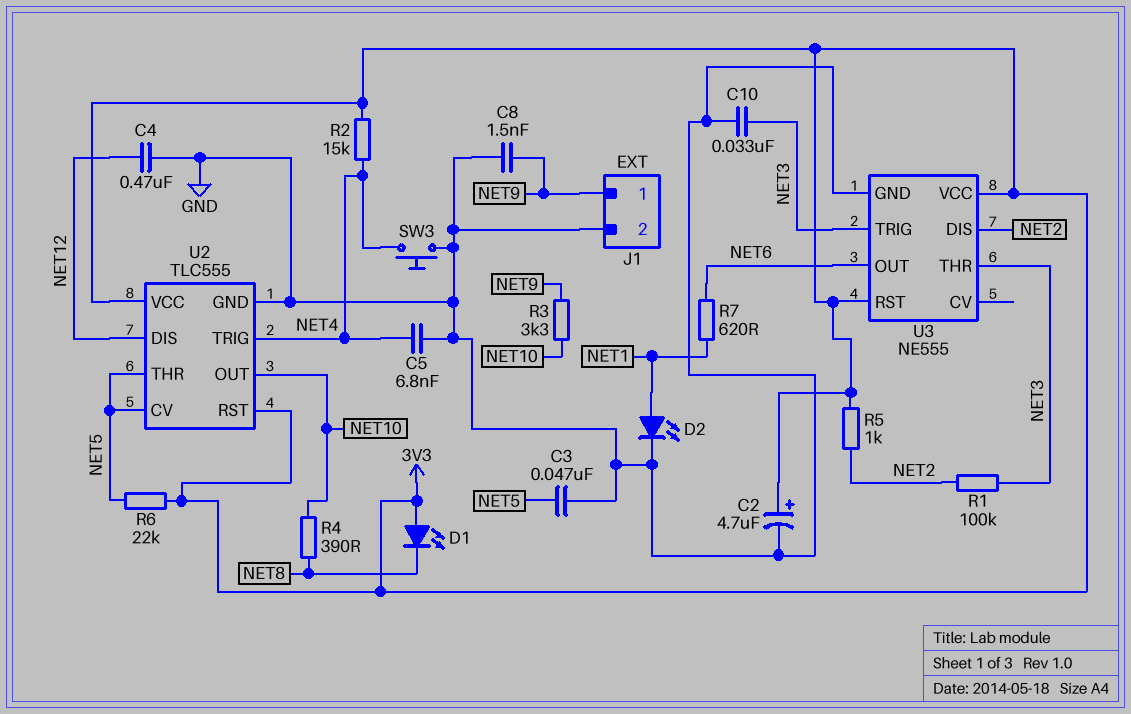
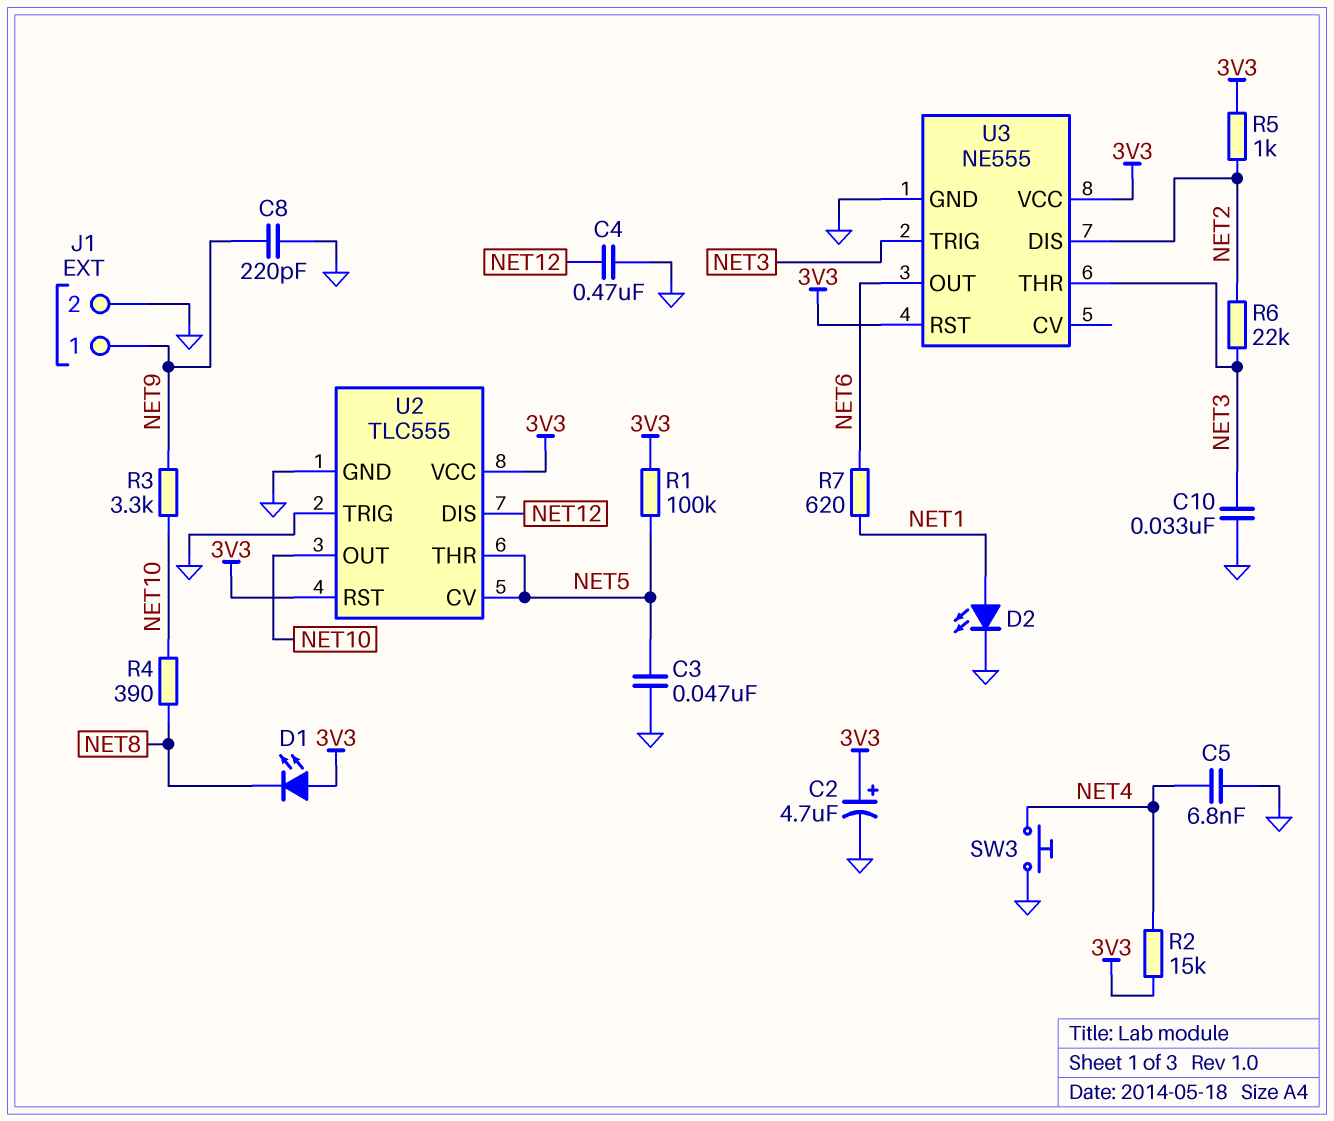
C8: 1.5nF (GND, NET9) -> 220pF (GND, NET9)
R1: 100k (NET2, NET3) -> 100k (3V3, NET5)
R6: 22k (3V3, NET5) -> 22k (NET2, NET3)
U2 pin TRIG: NET4 -> GND

